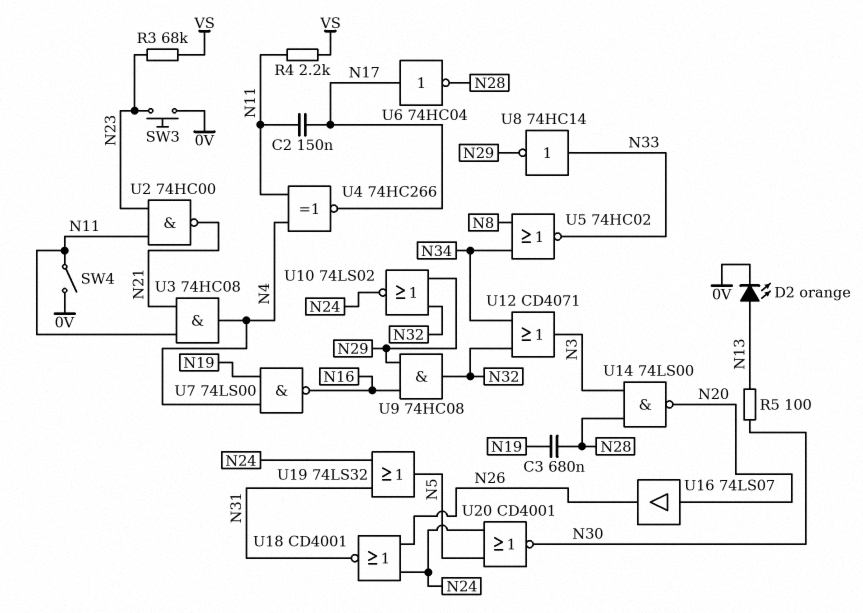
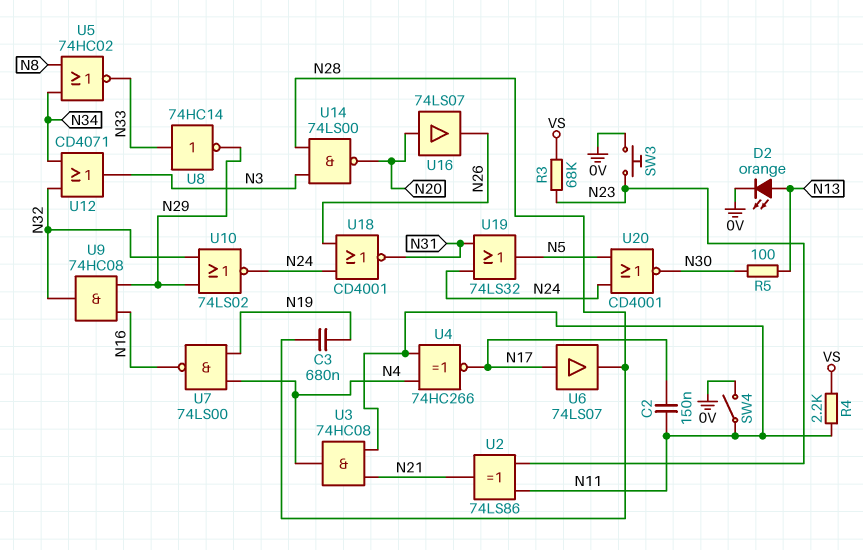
U2: NAND 74HC00 (in N11, in N23, out N21) -> XOR 74LS86 (in N11, in N23, out N21)
U6: NOT 74HC04 (in N17, out N28) -> buffer 74LS07 (in N17, out N28)

